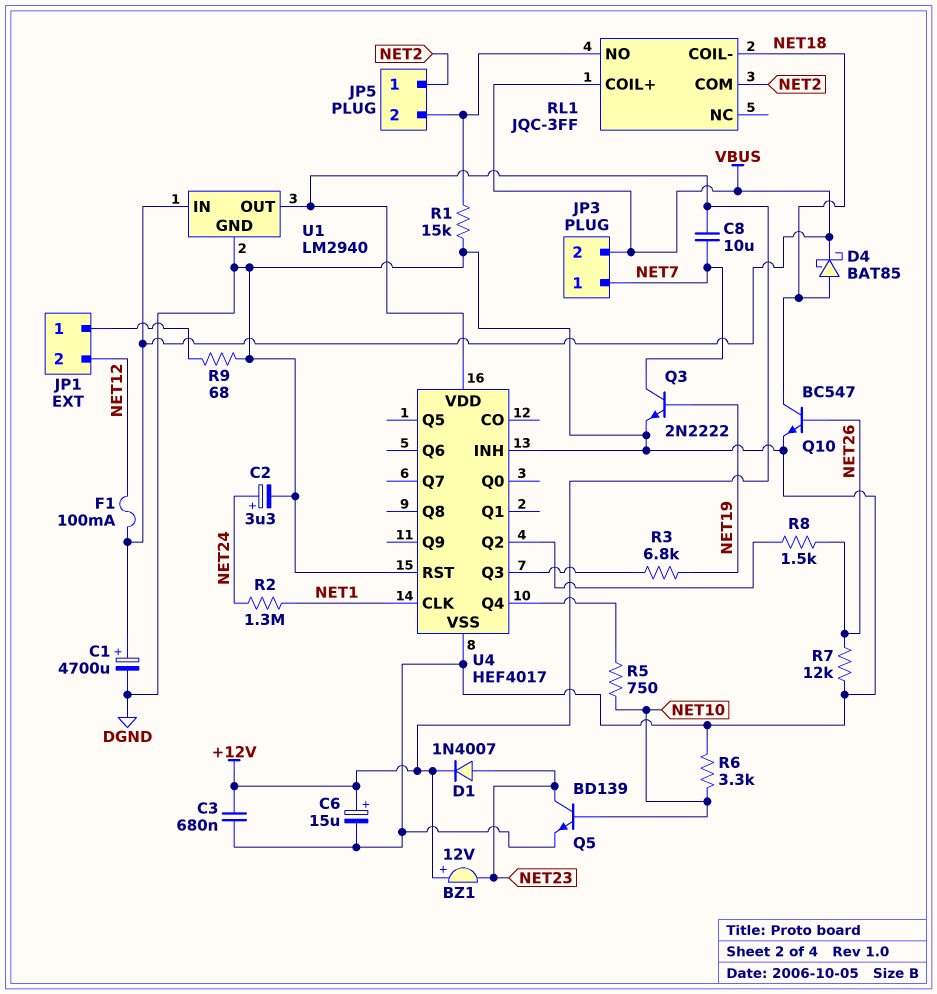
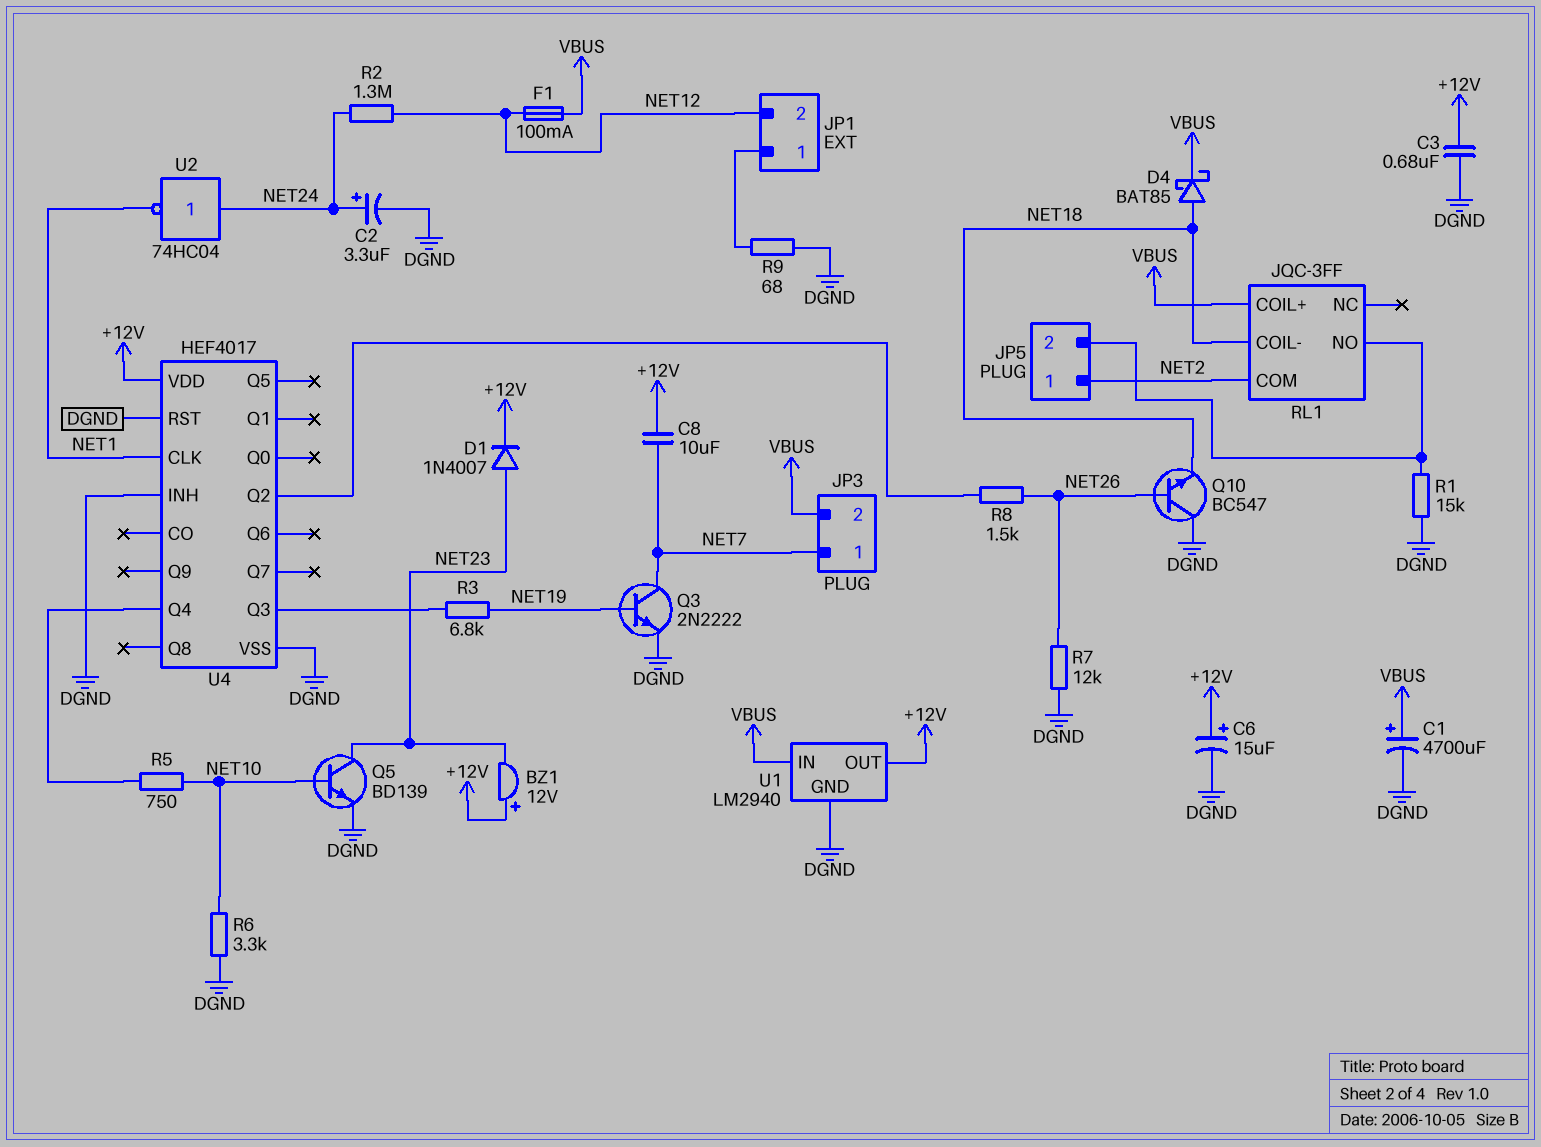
Q10: NPN BC547 (B NET26, C NET18, E DGND) -> NPN BC547 (B NET26, C DGND, E NET18)
R2: 1.3M (NET1, NET24) -> 1.3M (NET12, NET24)
U2: none -> NOT 74HC04 (in NET24, out NET1)

